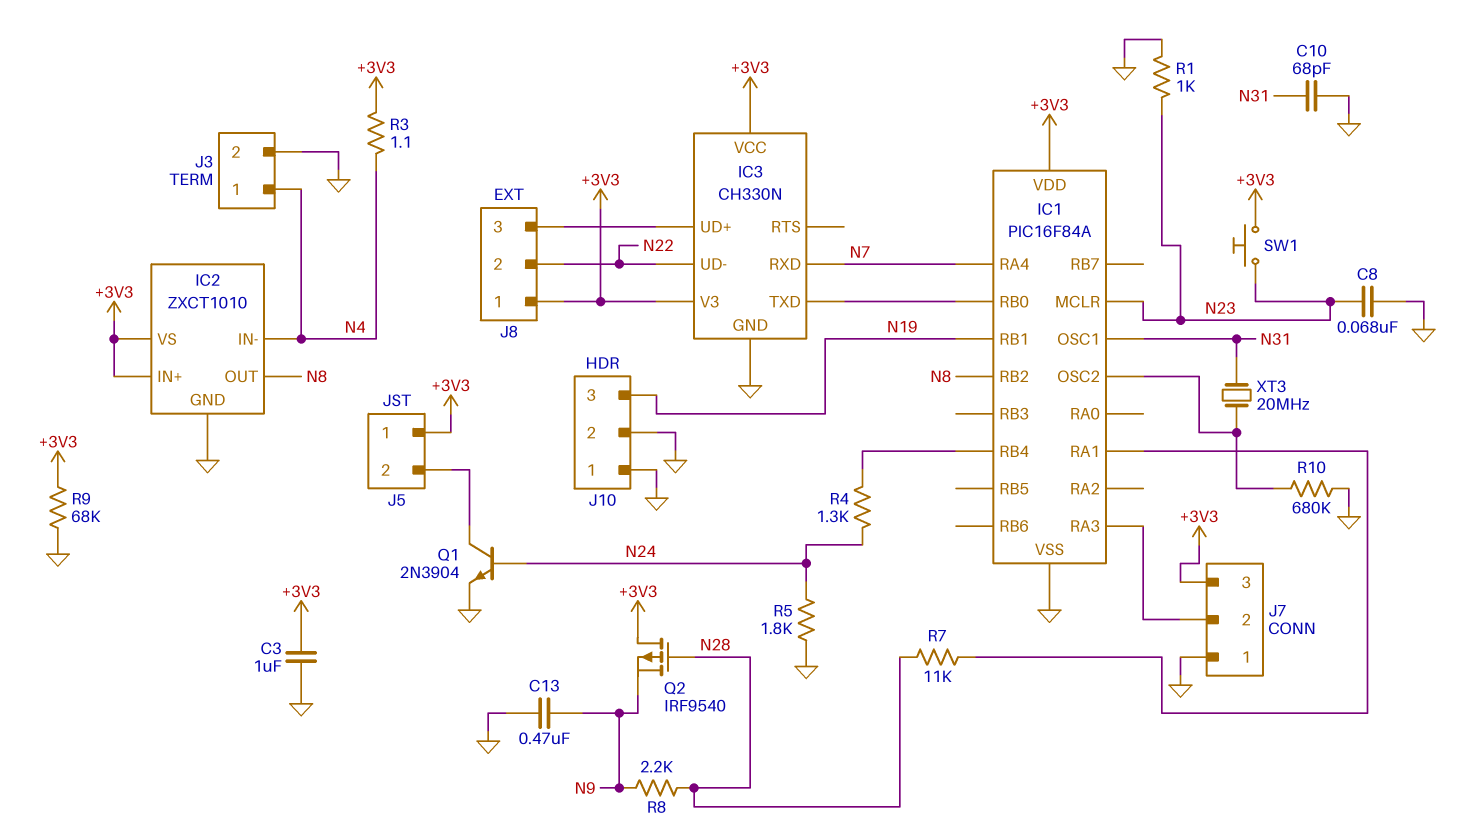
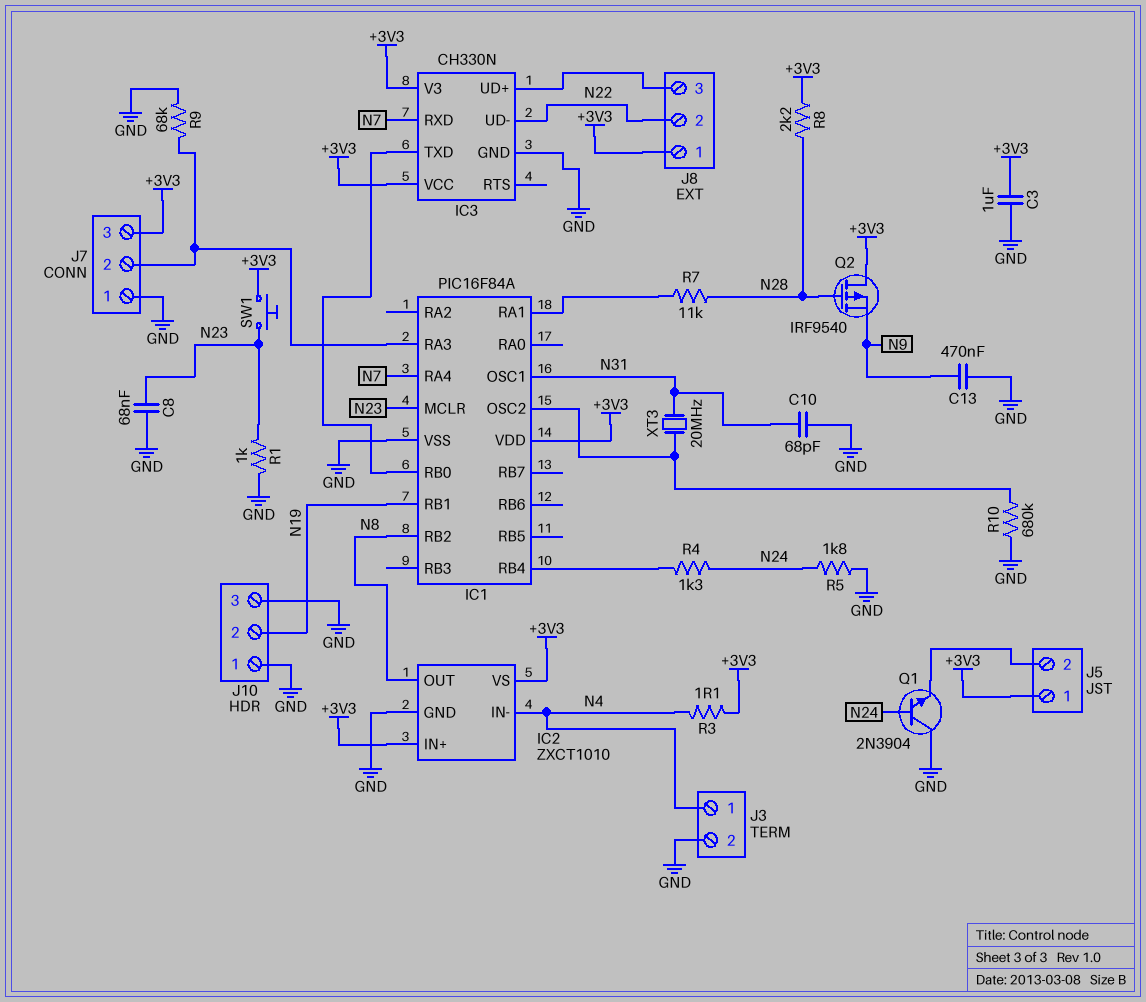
J10 pin 2: GND -> N19
J10 pin 3: N19 -> GND
Q1: NPN 2N3904 (B N24, C J5/2, E GND) -> NPN 2N3904 (B N24, C GND, E J5/2)
R8: 2.2k (N9, N28) -> 2.2k (+3V3, N28)
R9: 68k (+3V3, GND) -> 68k (GND, IC1/RA3)

